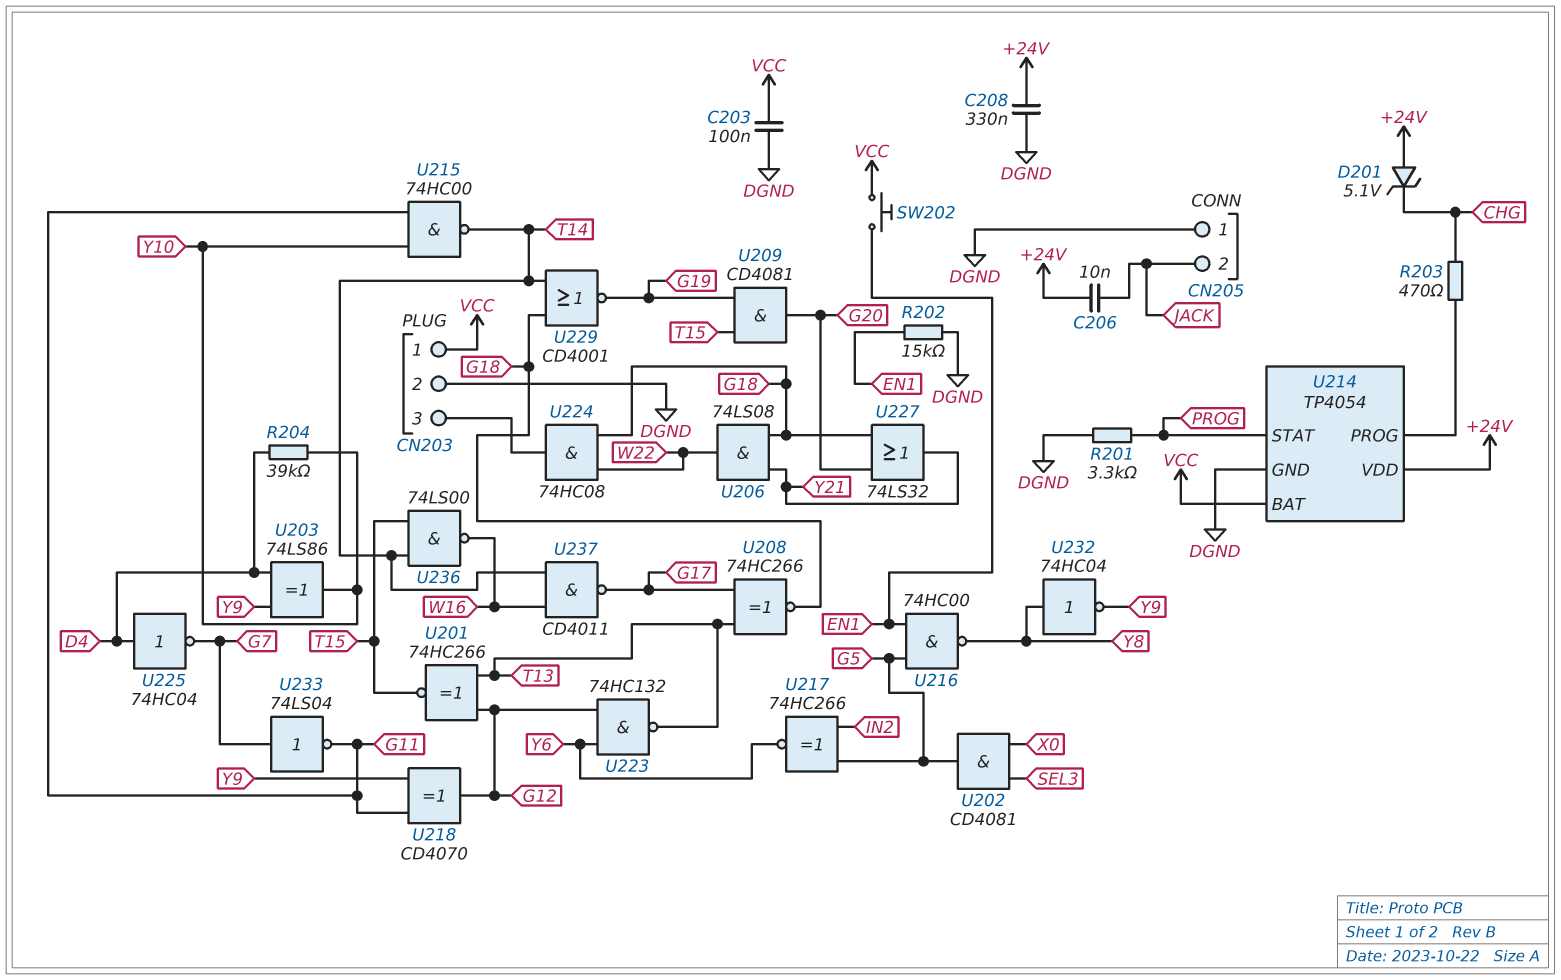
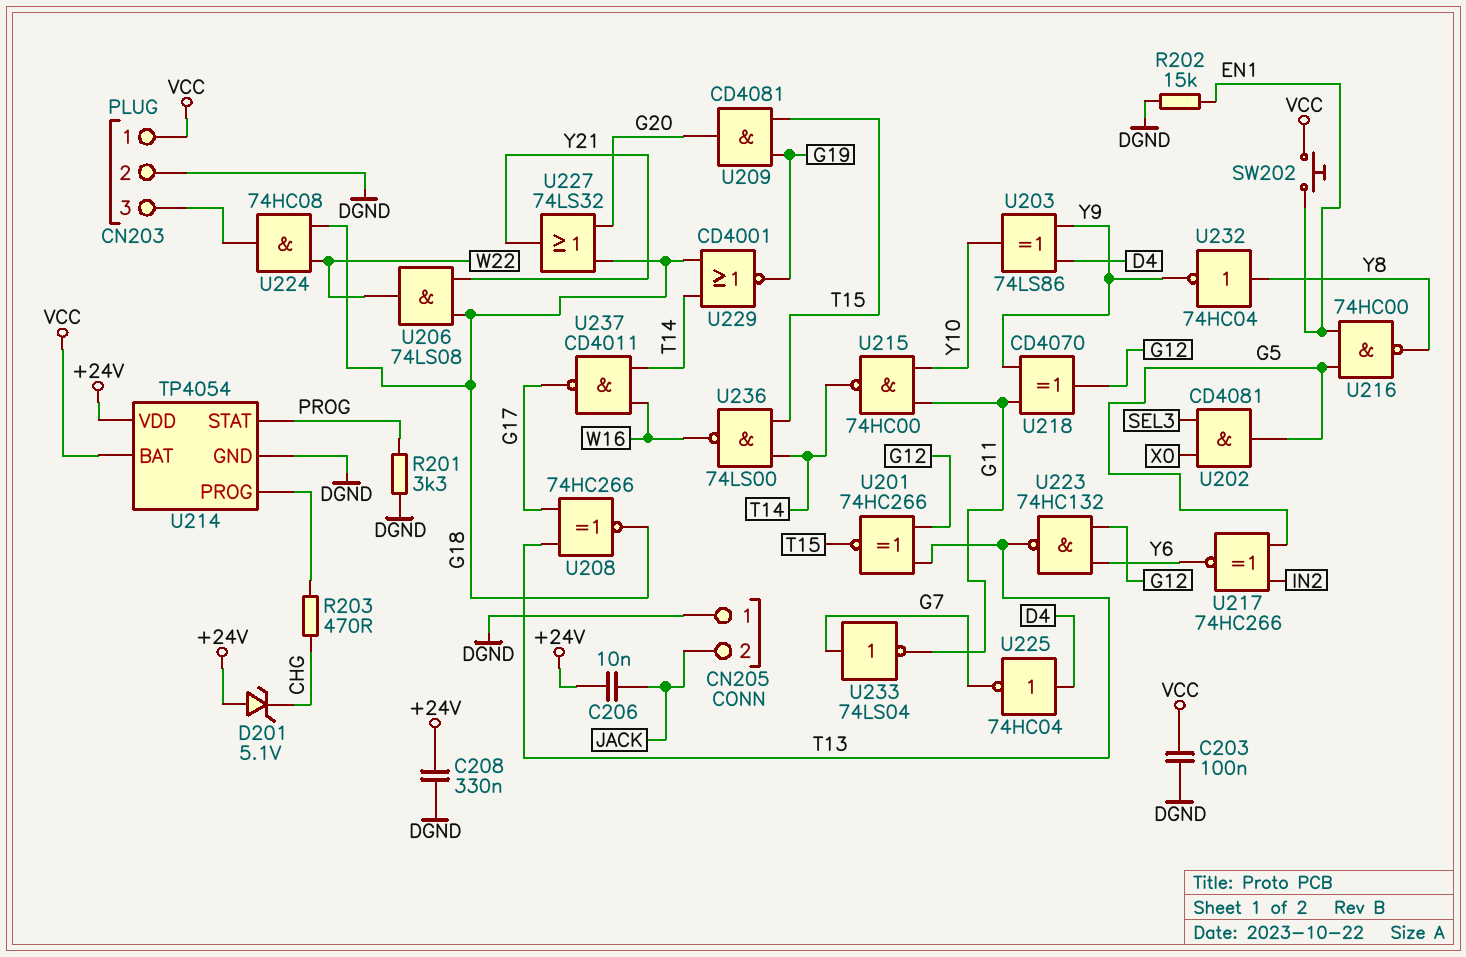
R204: 39k (D4, Y10) -> none

